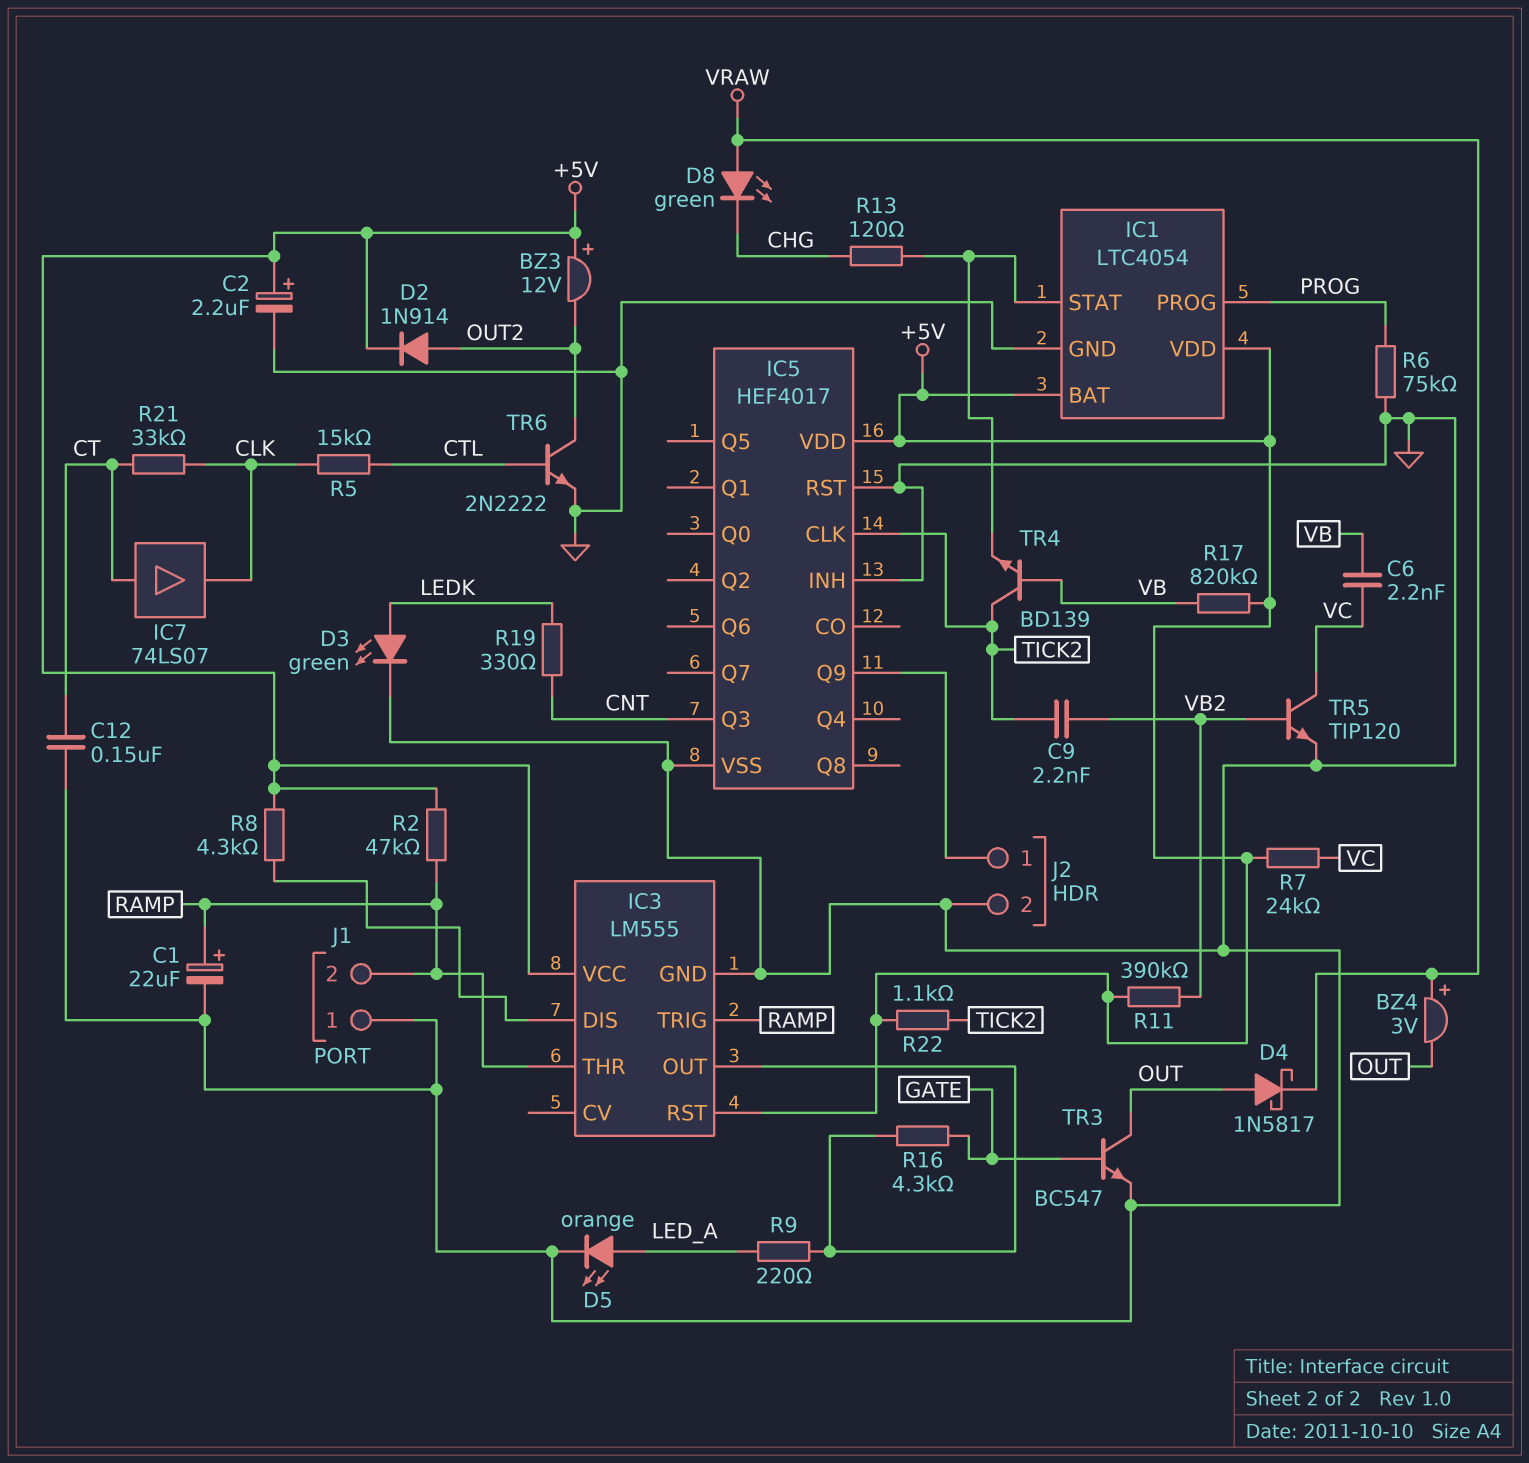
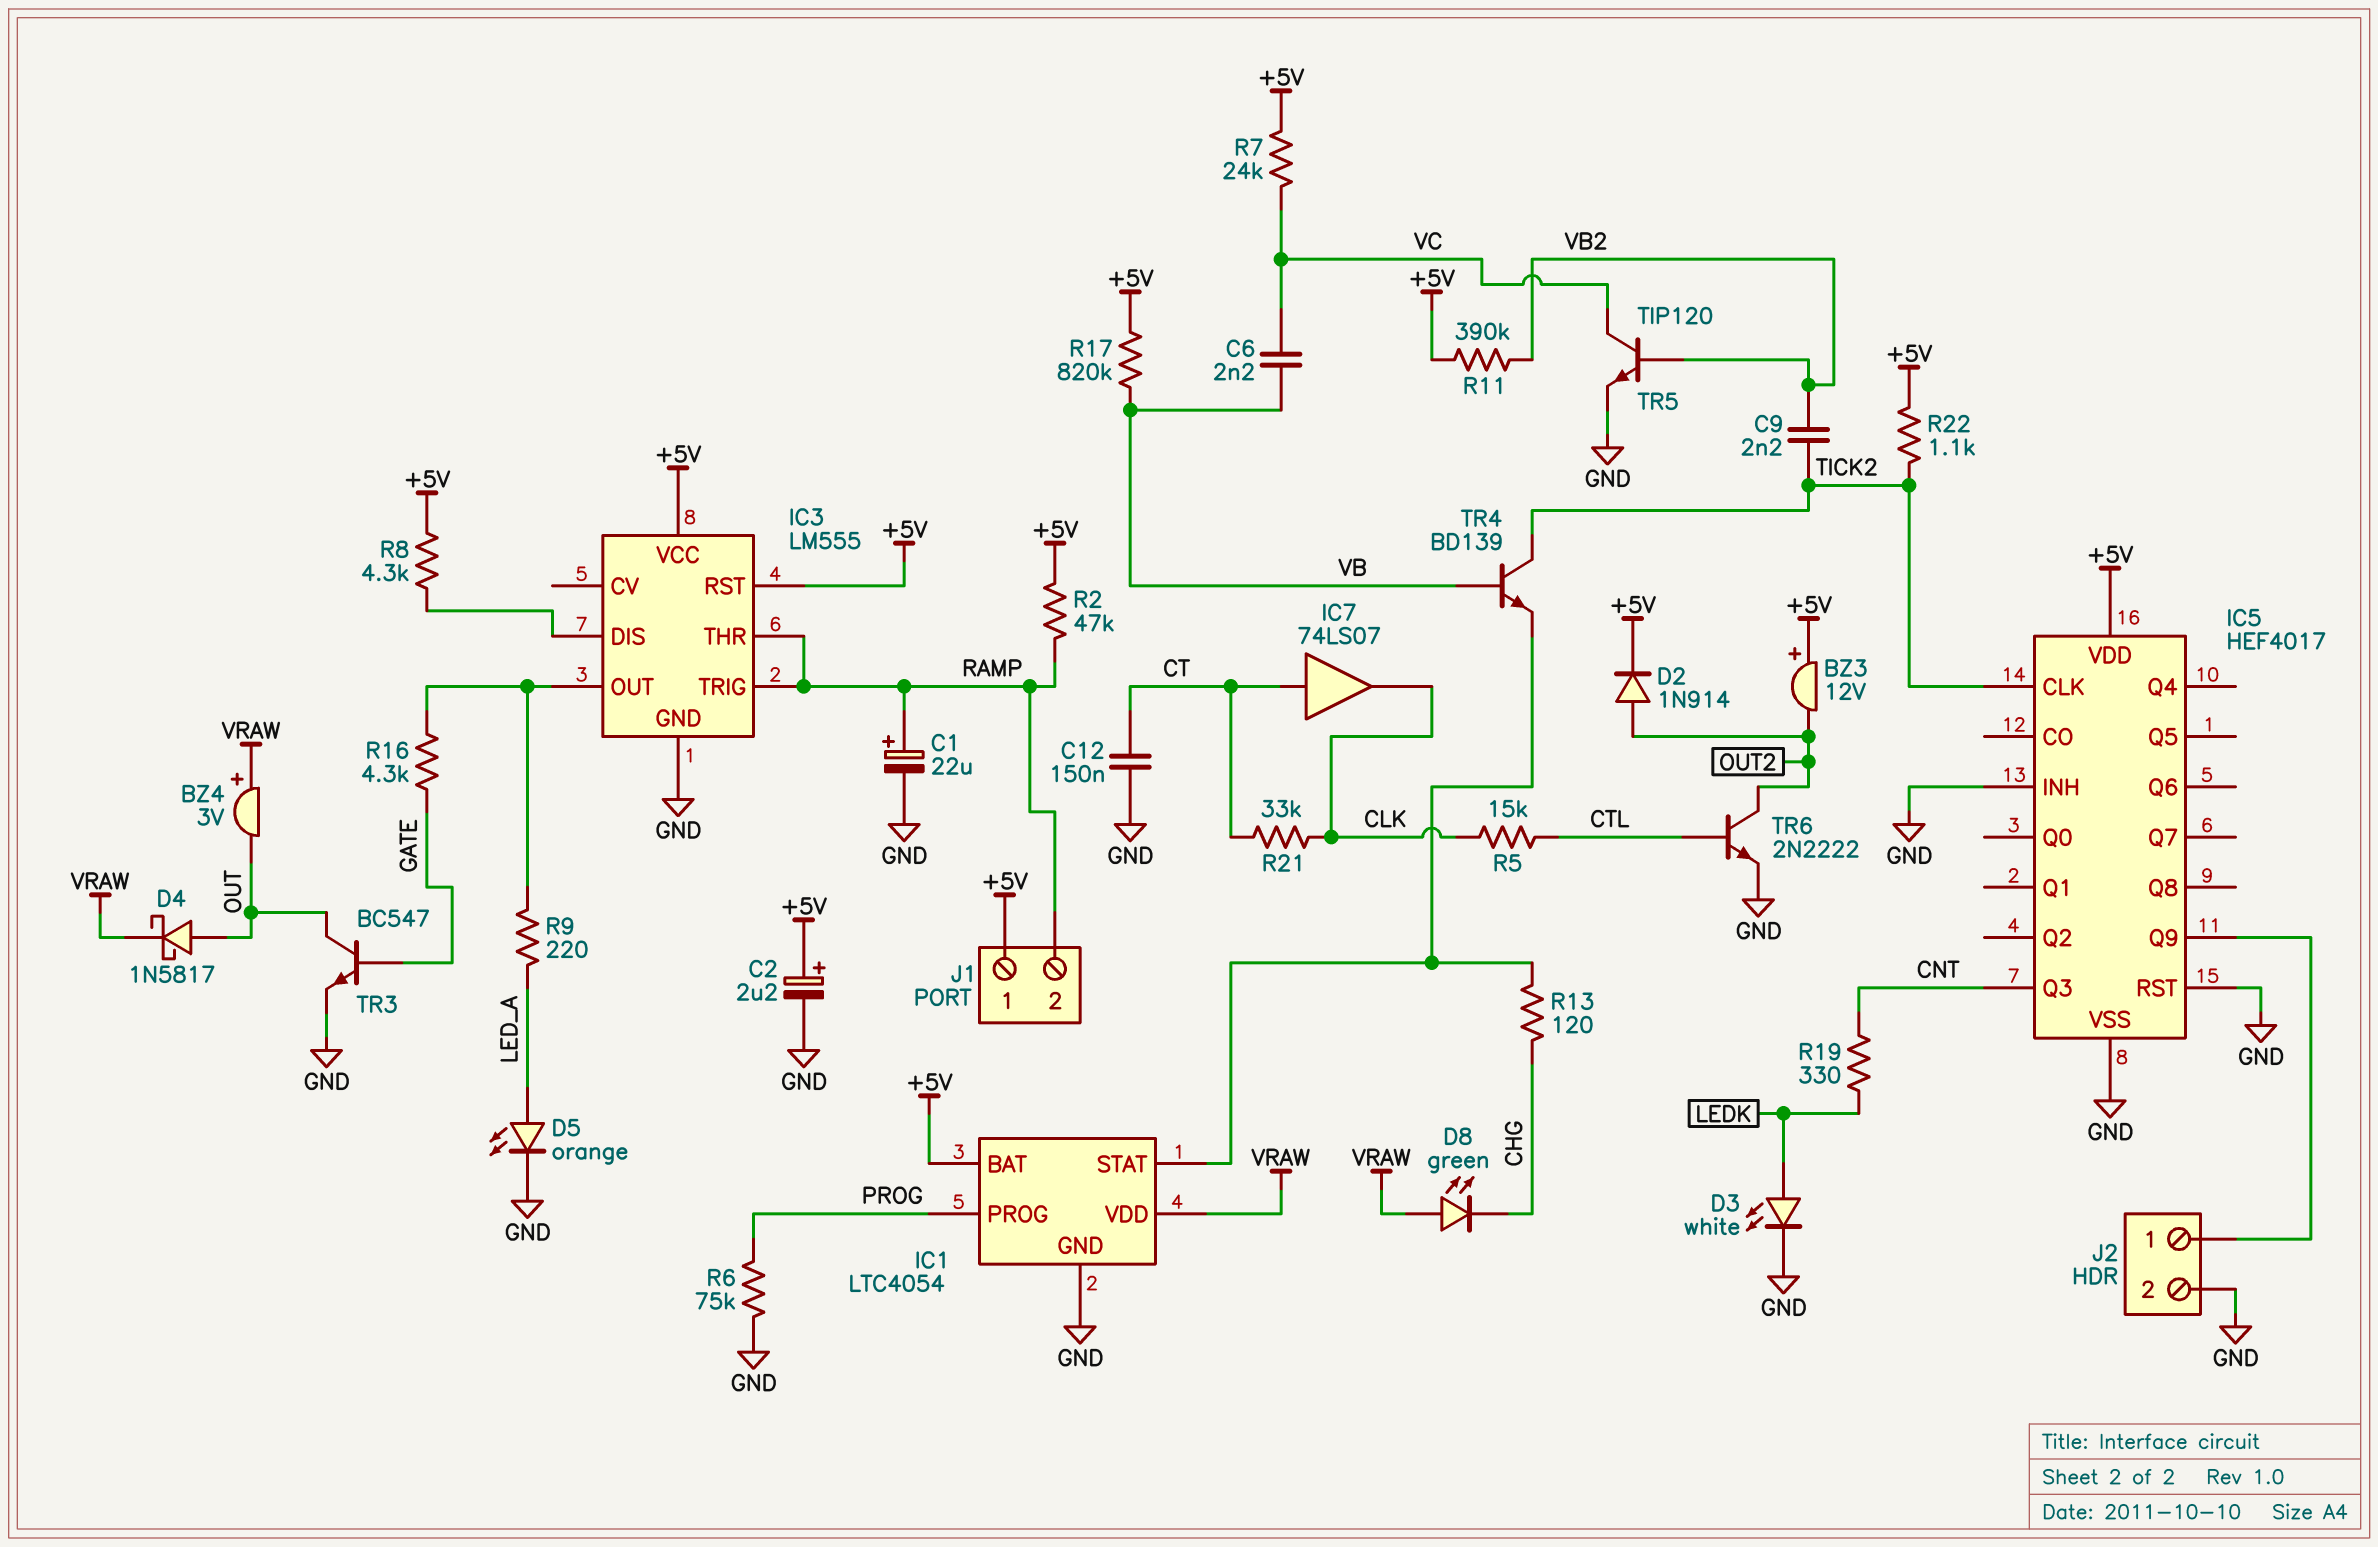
D3: LED green (A LEDK, K GND) -> LED white (A LEDK, K GND)
IC1 pin VDD: +5V -> VRAW
J1 pin 1: GND -> +5V

